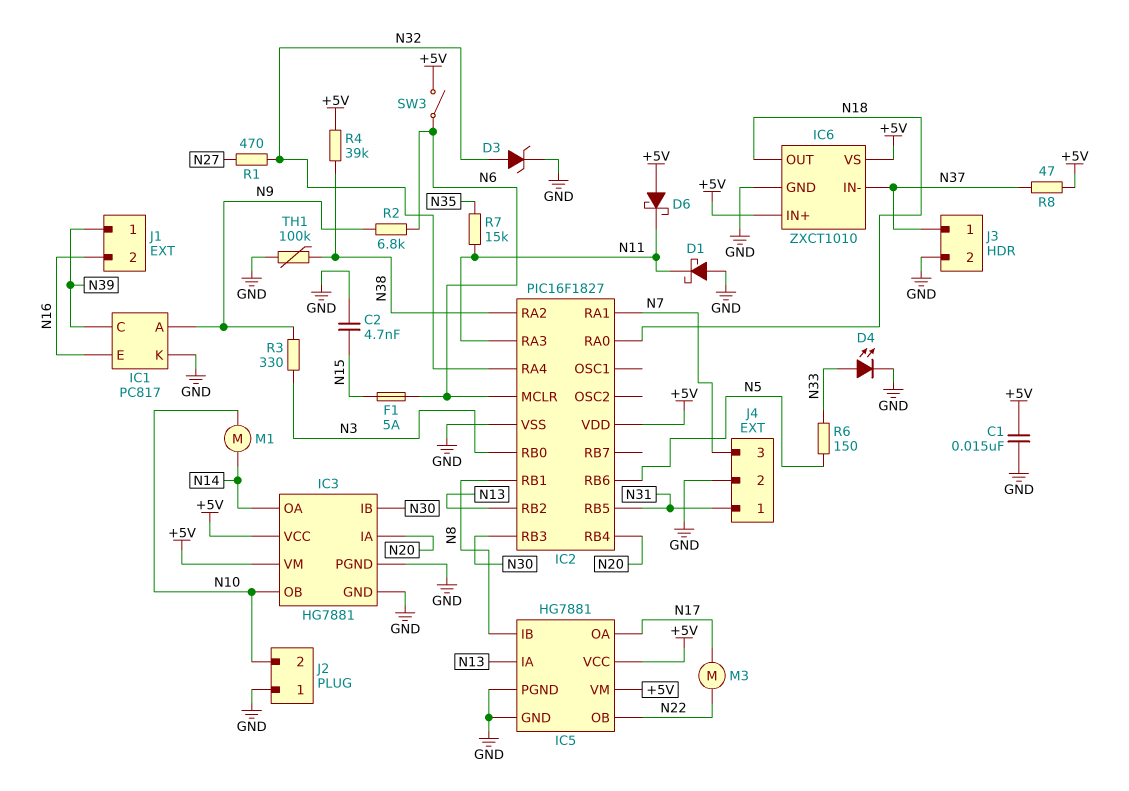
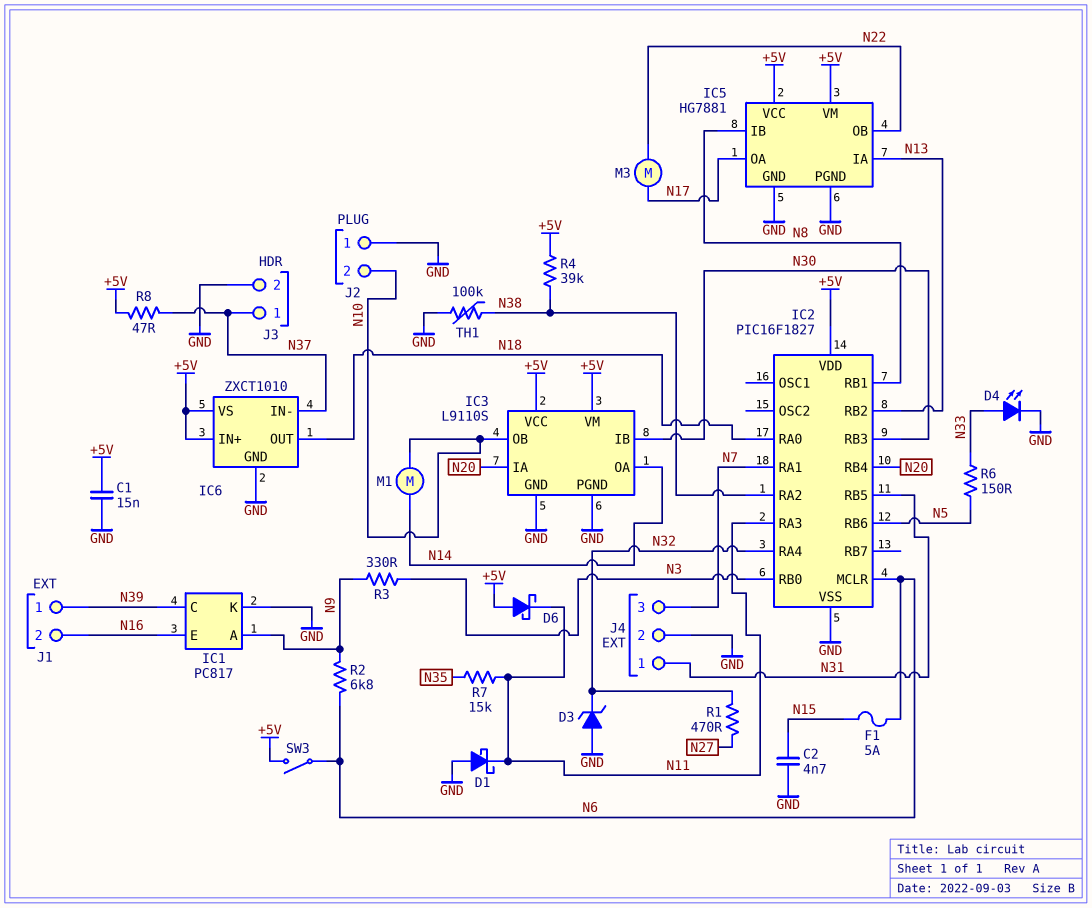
D3: zener (A N32, K GND) -> zener (A GND, K N32)
IC3: HG7881 -> L9110S

